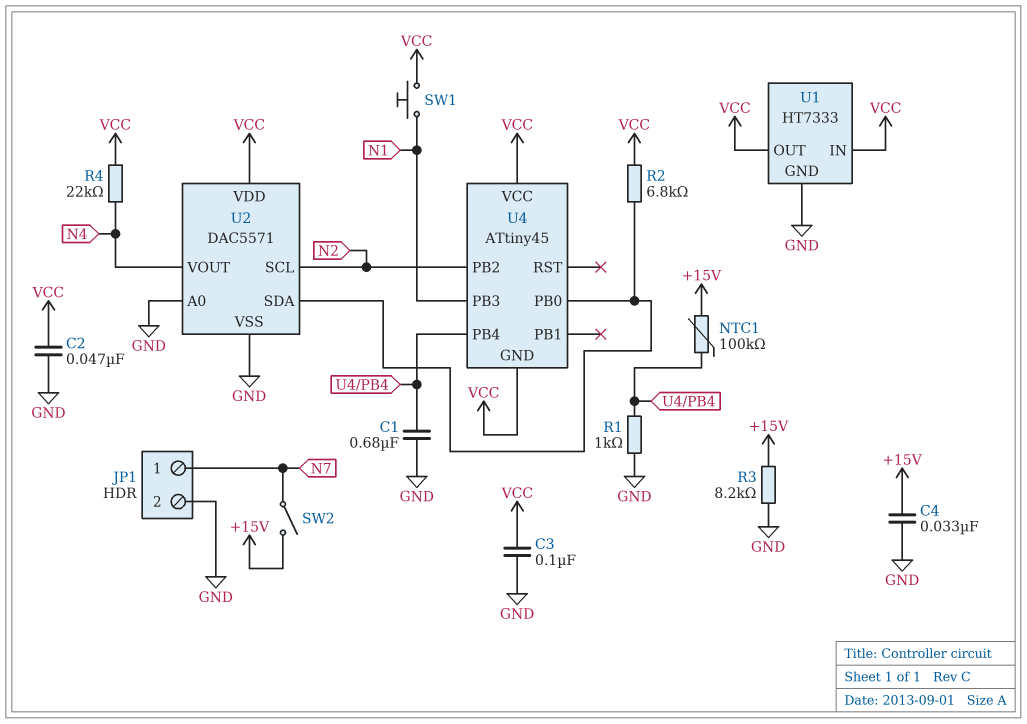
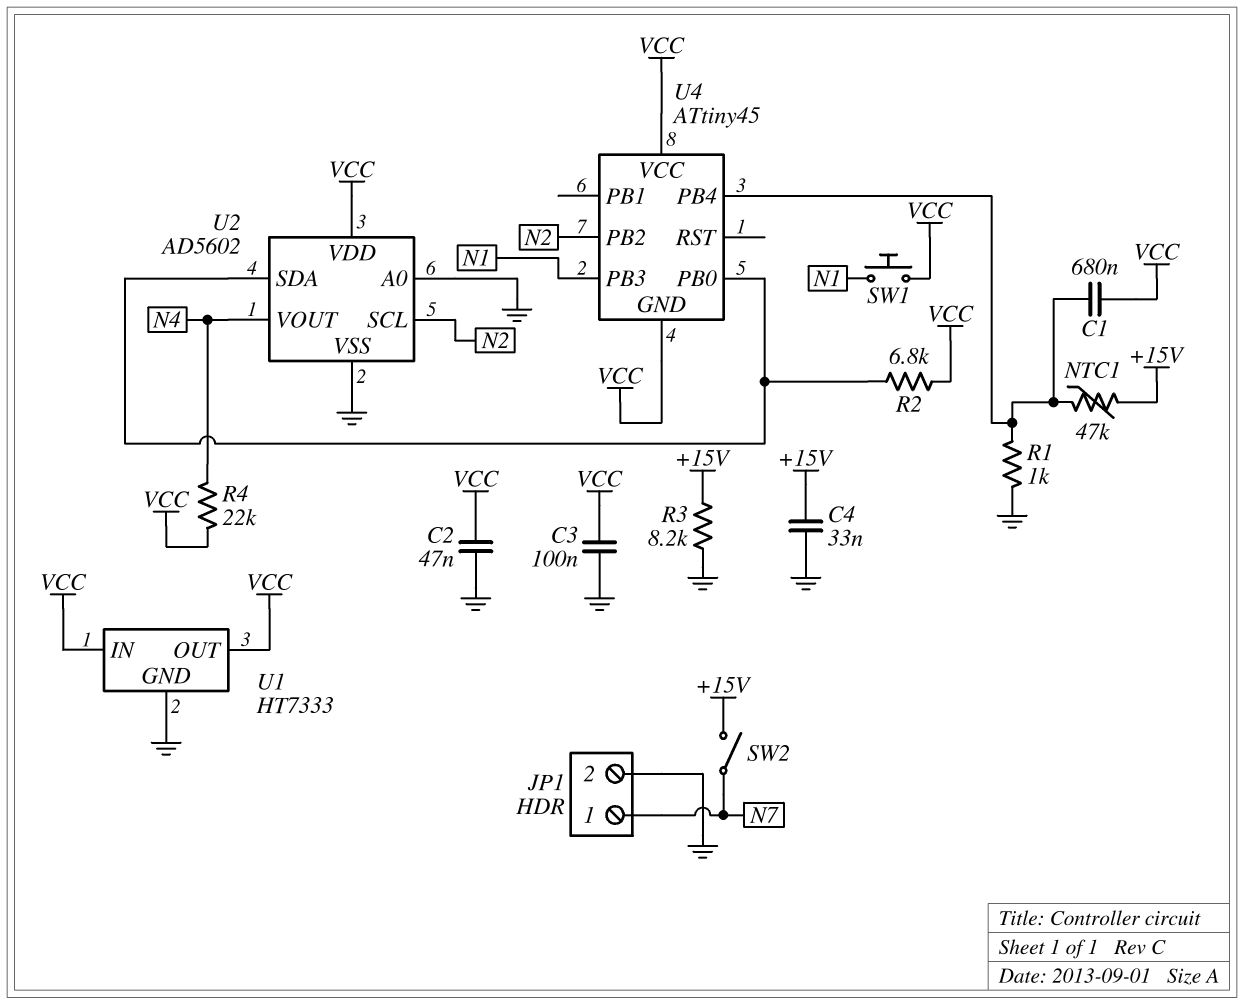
C1: 680nF (GND, U4/PB4) -> 680nF (U4/PB4, VCC)
NTC1: 100k (+15V, U4/PB4) -> 47k (+15V, U4/PB4)
U2: DAC5571 -> AD5602

